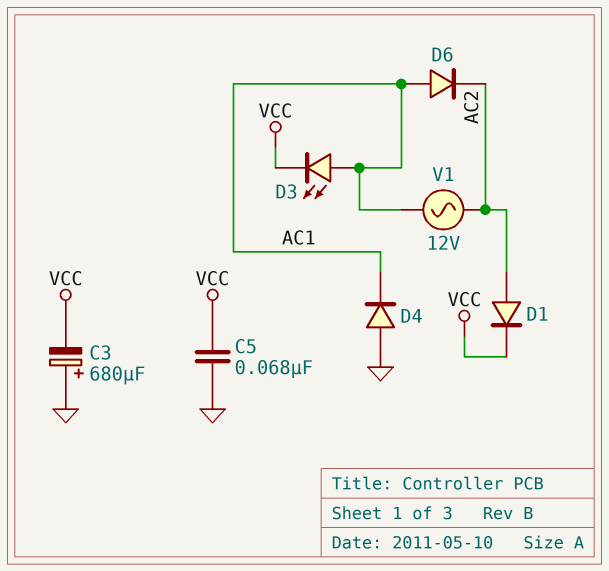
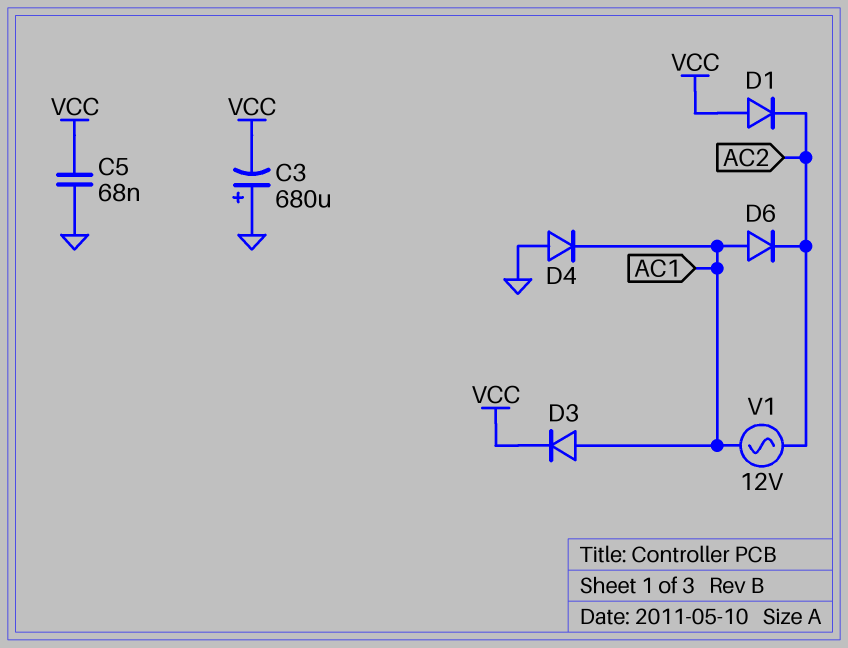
D1: diode (A AC2, K VCC) -> diode (A VCC, K AC2)
D3: LED (A AC1, K VCC) -> diode (A AC1, K VCC)

